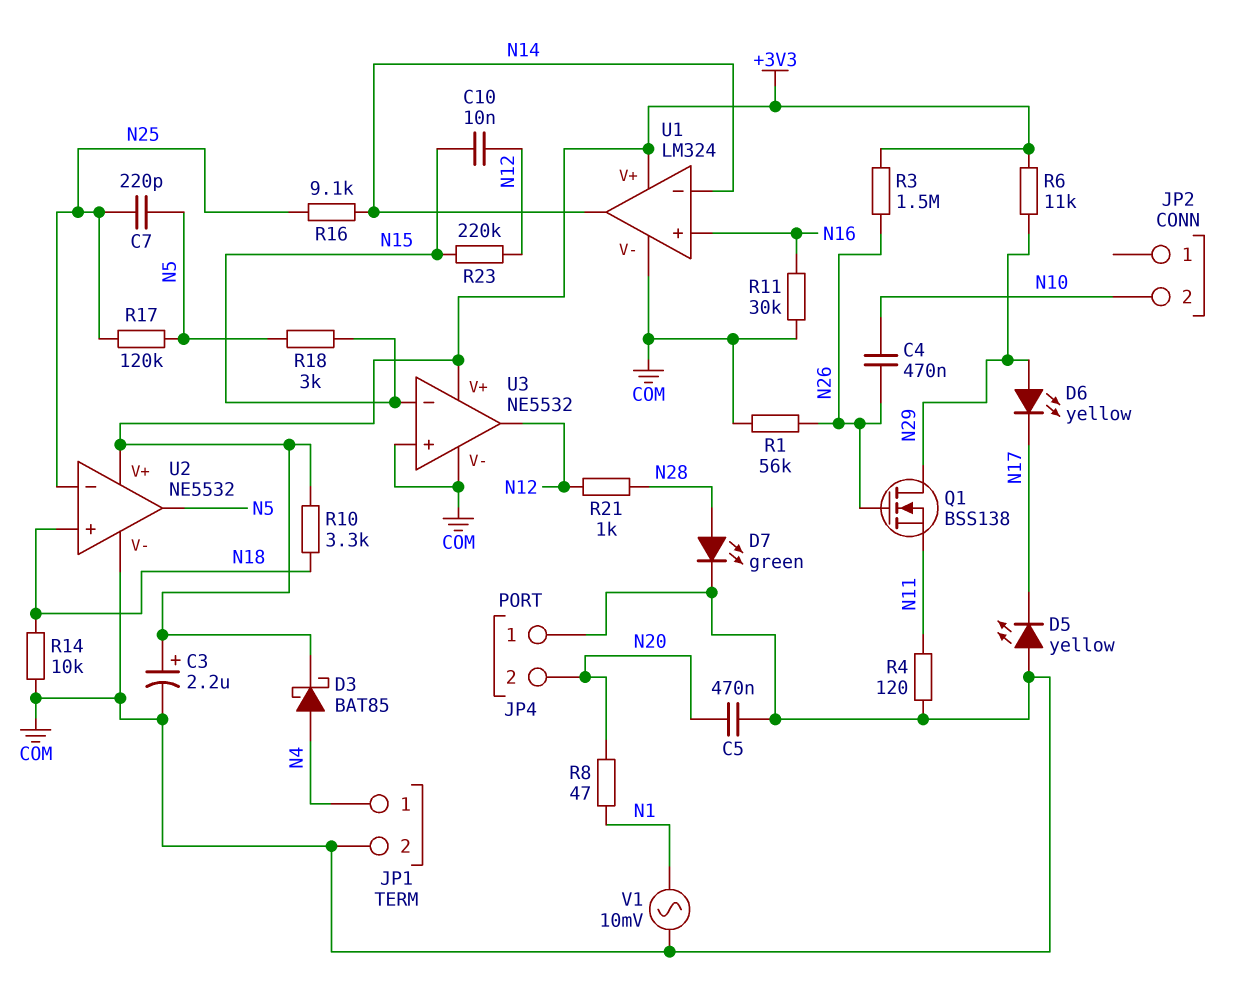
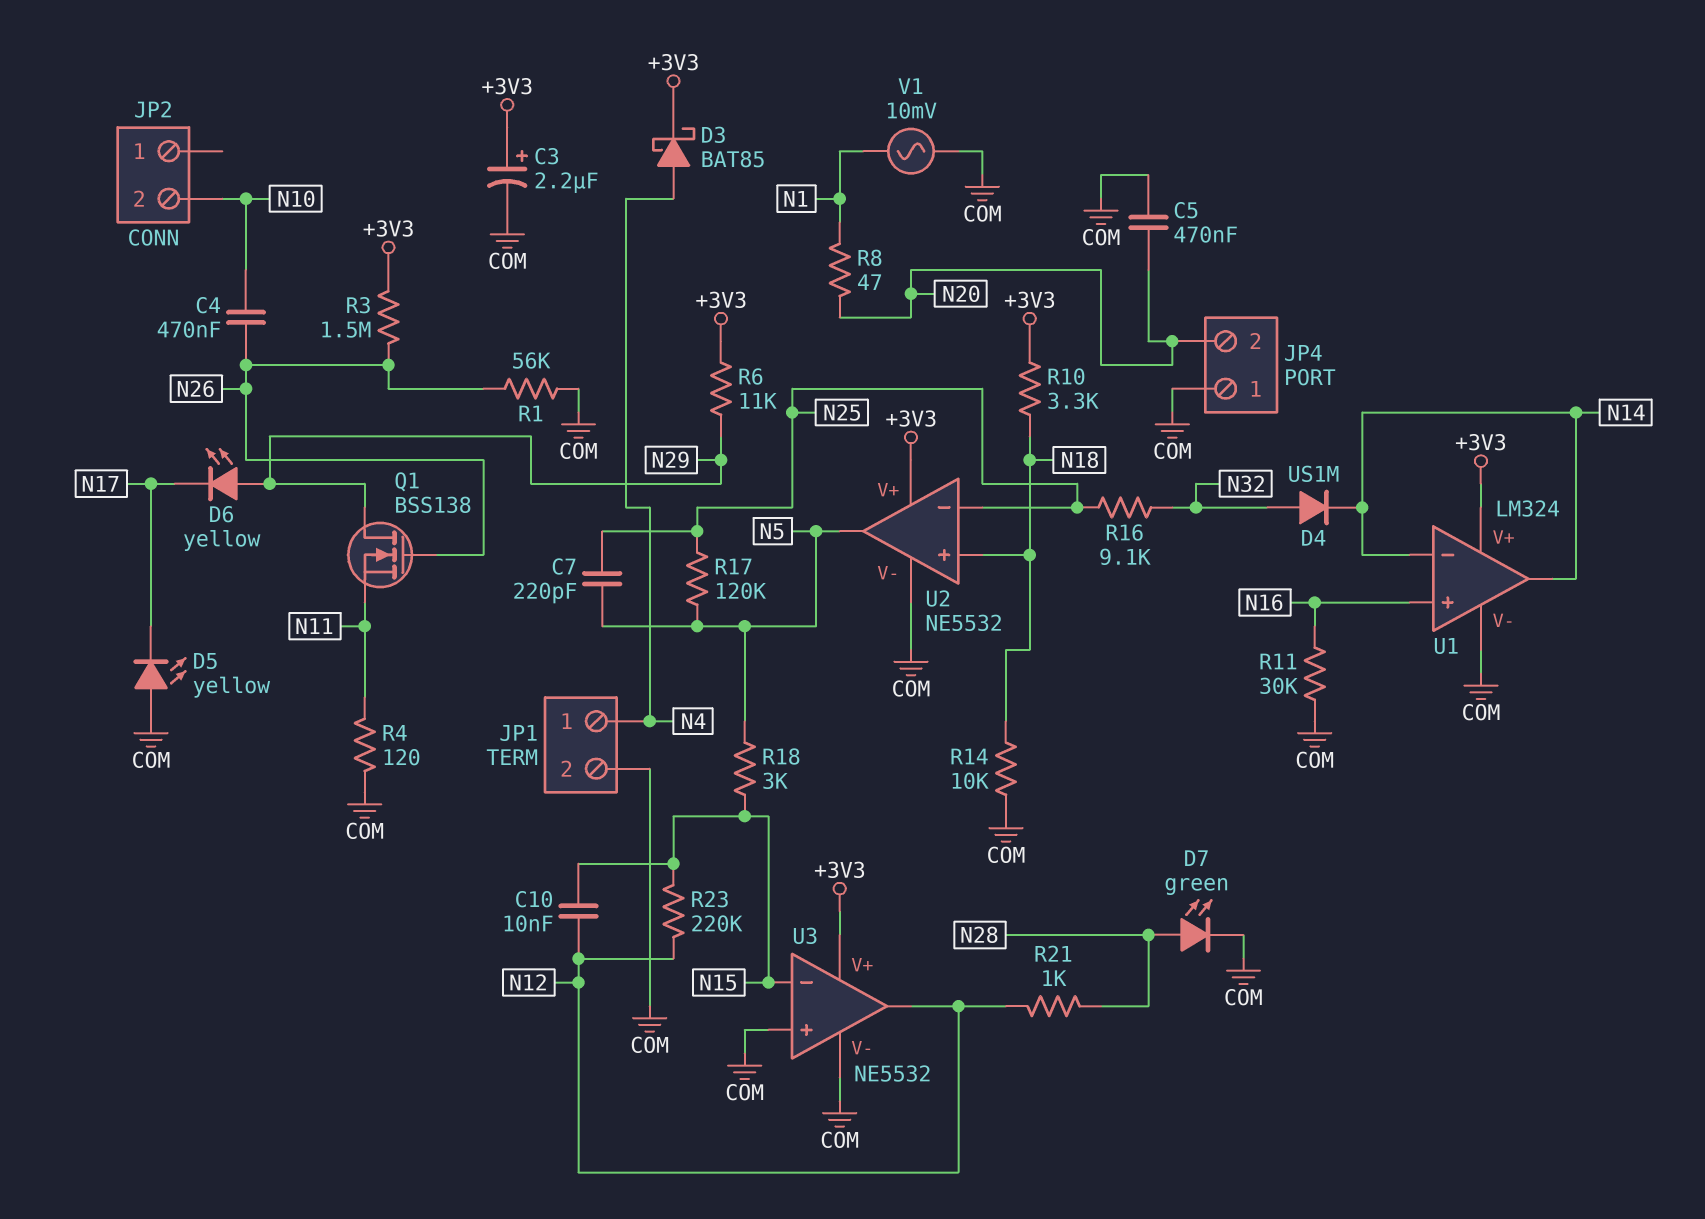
D4: none -> diode US1M (A N32, K N14)
R16: 9.1k (N14, N25) -> 9.1k (N25, N32)

